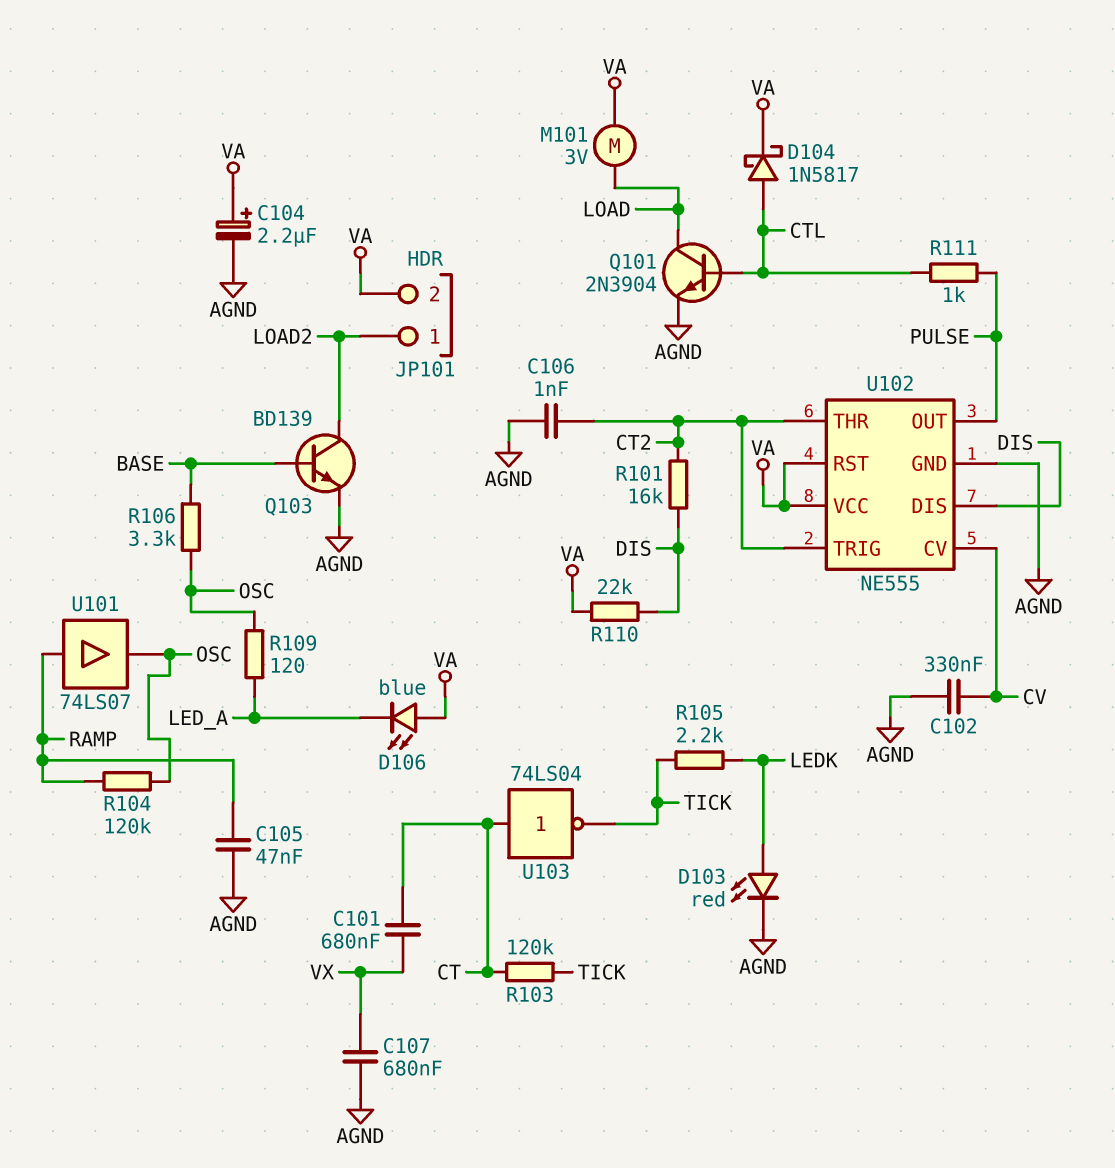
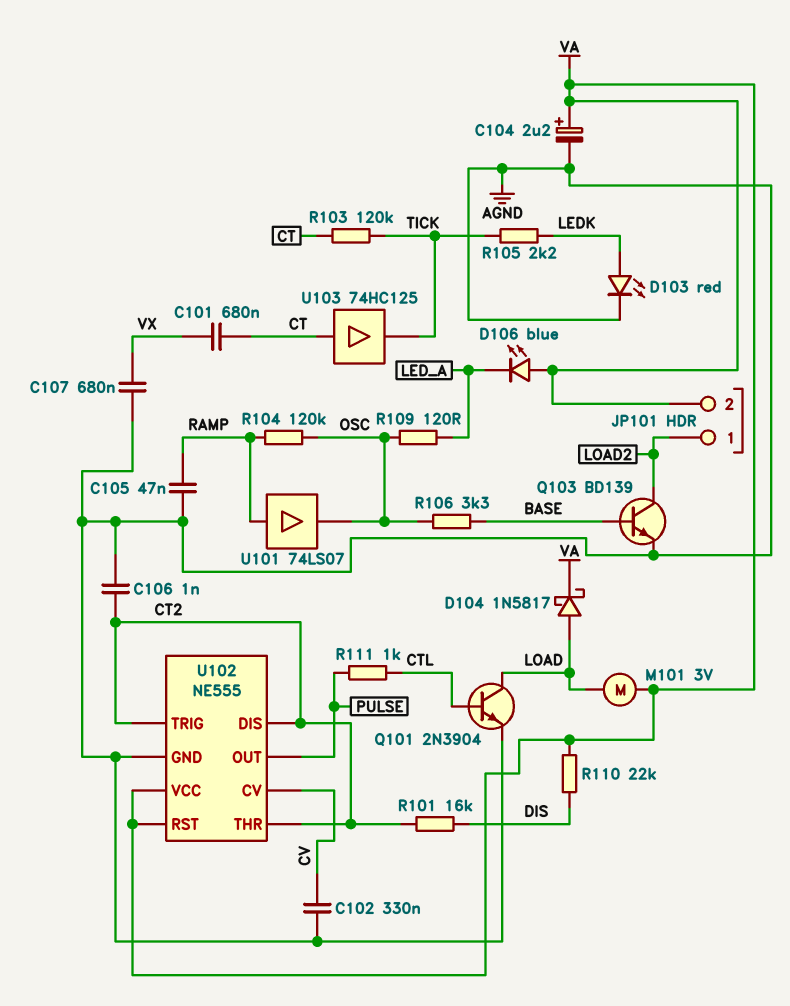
D104: schottky 1N5817 (A CTL, K VA) -> schottky 1N5817 (A LOAD, K VA)
U102 pin DIS: DIS -> CT2
U103: NOT 74LS04 (in CT, out TICK) -> buffer 74HC125 (in CT, out TICK)

